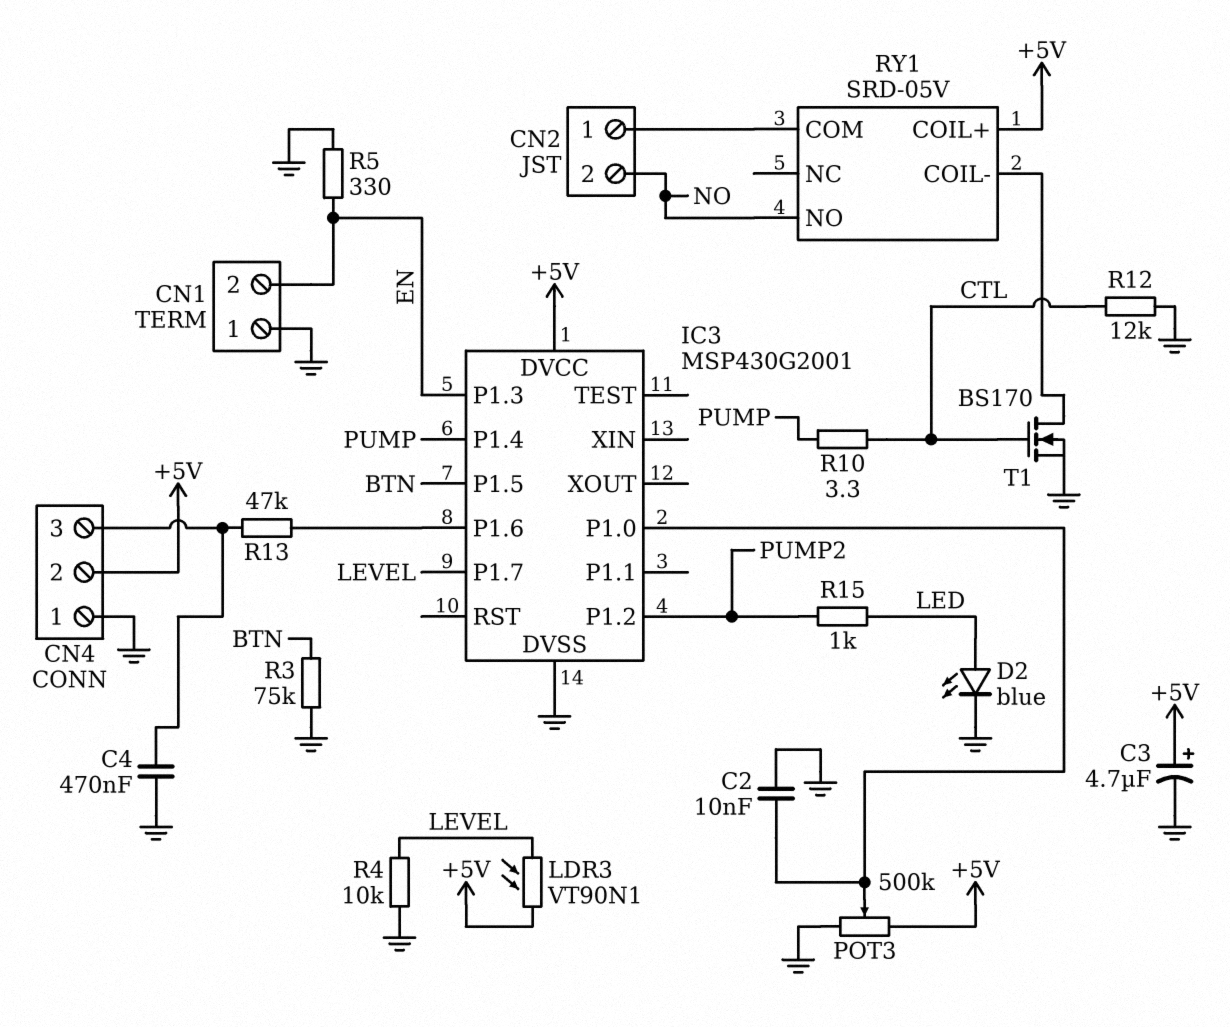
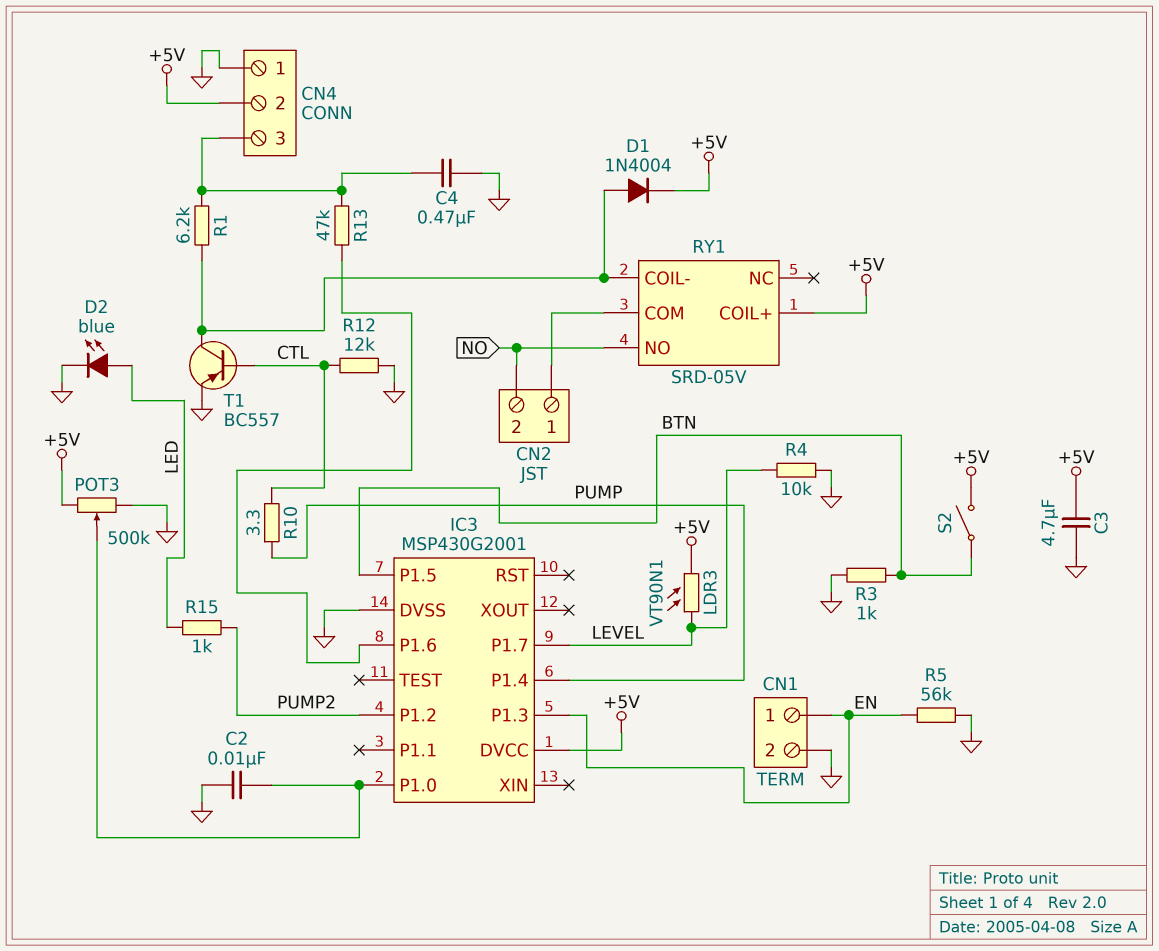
C3: 4.7uF (plus +5V, minus GND) -> 4.7uF (+5V, GND)
CN1 pin 1: GND -> EN
CN1 pin 2: EN -> GND
D1: none -> diode 1N4004 (A RY1/COIL-, K +5V)
R1: none -> 6.2k (CN4/3, RY1/COIL-)
R3: 75k (BTN, GND) -> 1k (BTN, GND)
R5: 330 (EN, GND) -> 56k (EN, GND)
S2: none -> switch (+5V, BTN)
T1: NMOS BS170 (G CTL, D RY1/COIL-, S GND) -> PNP BC557 (B CTL, C RY1/COIL-, E GND)

